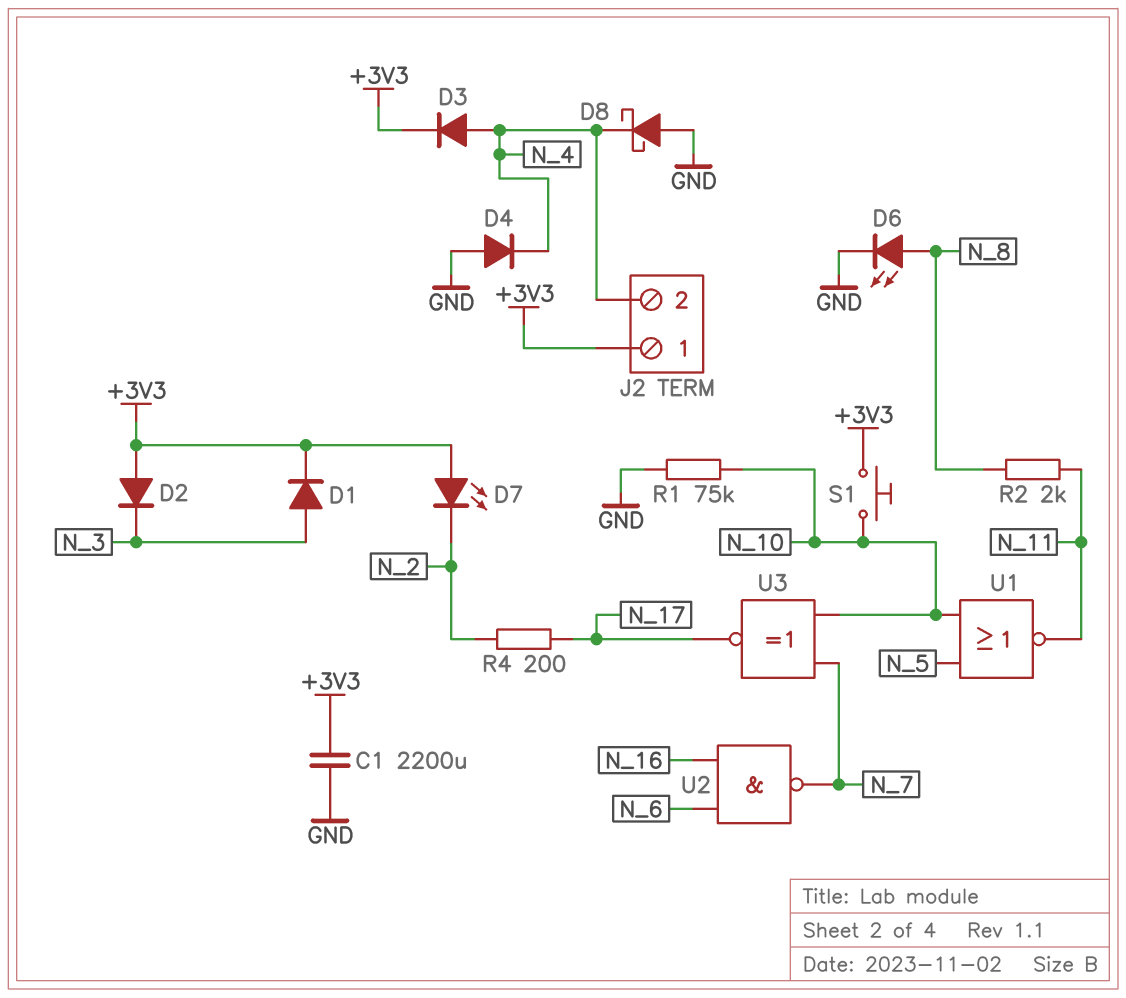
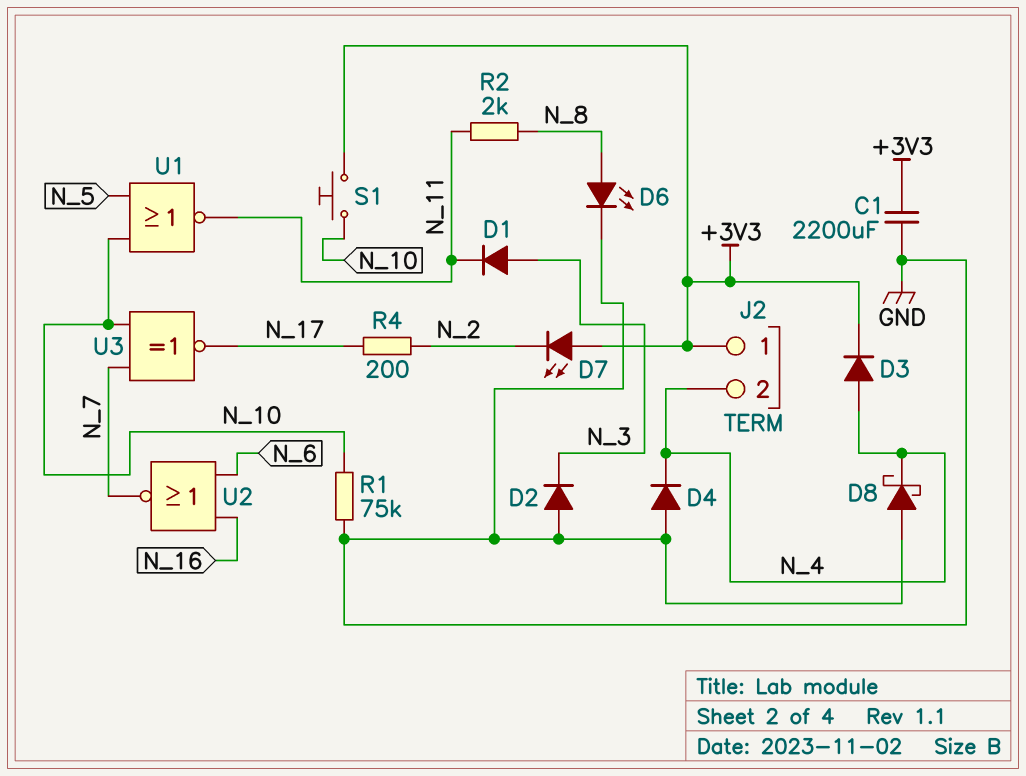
D1: diode (A N_3, K +3V3) -> diode (A N_3, K N_11)
D2: diode (A +3V3, K N_3) -> diode (A GND, K N_3)
U2: NAND (in N_6, in N_16, out N_7) -> NOR (in N_6, in N_16, out N_7)

